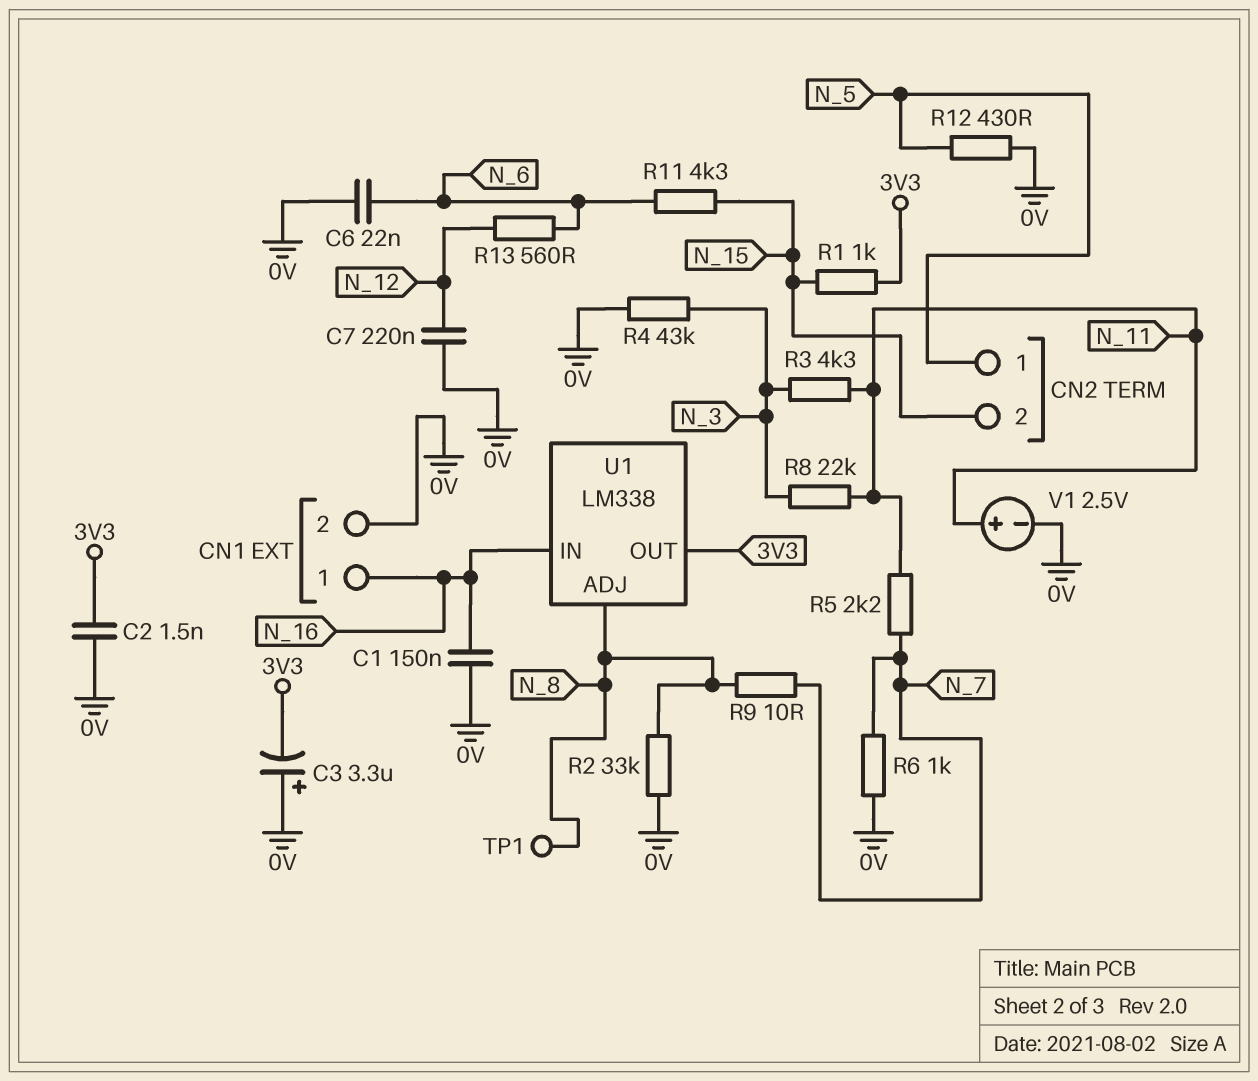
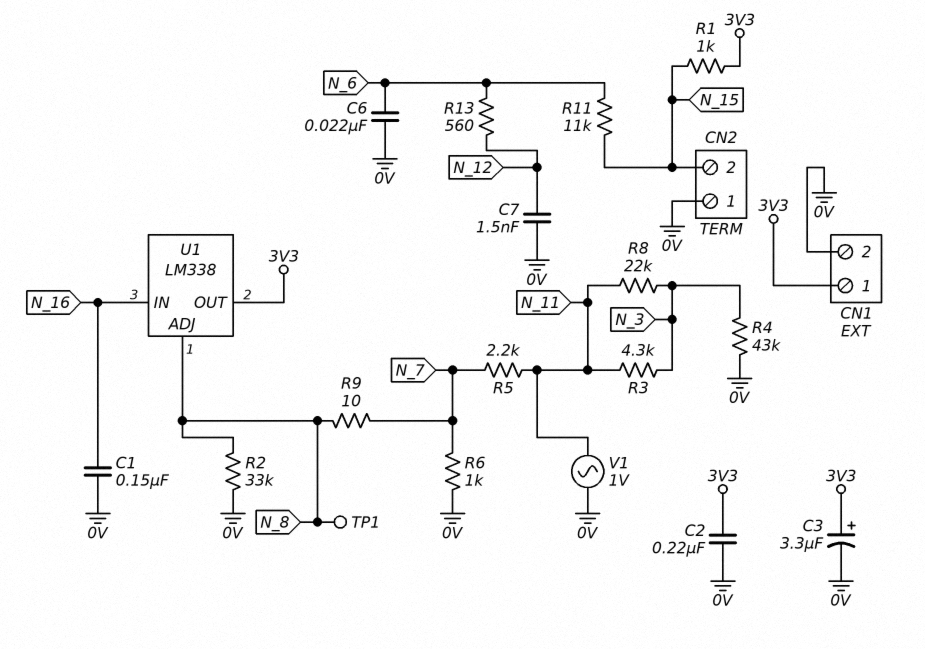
C2: 1.5nF (0V, 3V3) -> 220nF (0V, 3V3)
C3: 3.3uF (plus 0V, minus 3V3) -> 3.3uF (plus 3V3, minus 0V)
C7: 220nF (0V, N_12) -> 1.5nF (0V, N_12)
CN1 pin 1: N_16 -> 3V3
CN2 pin 1: N_5 -> 0V
R11: 4.3k (N_6, N_15) -> 11k (N_6, N_15)
R12: 430 (0V, N_5) -> none
V1: 2.5V (plus N_11, minus 0V) -> AC 1V (0V, N_11)

